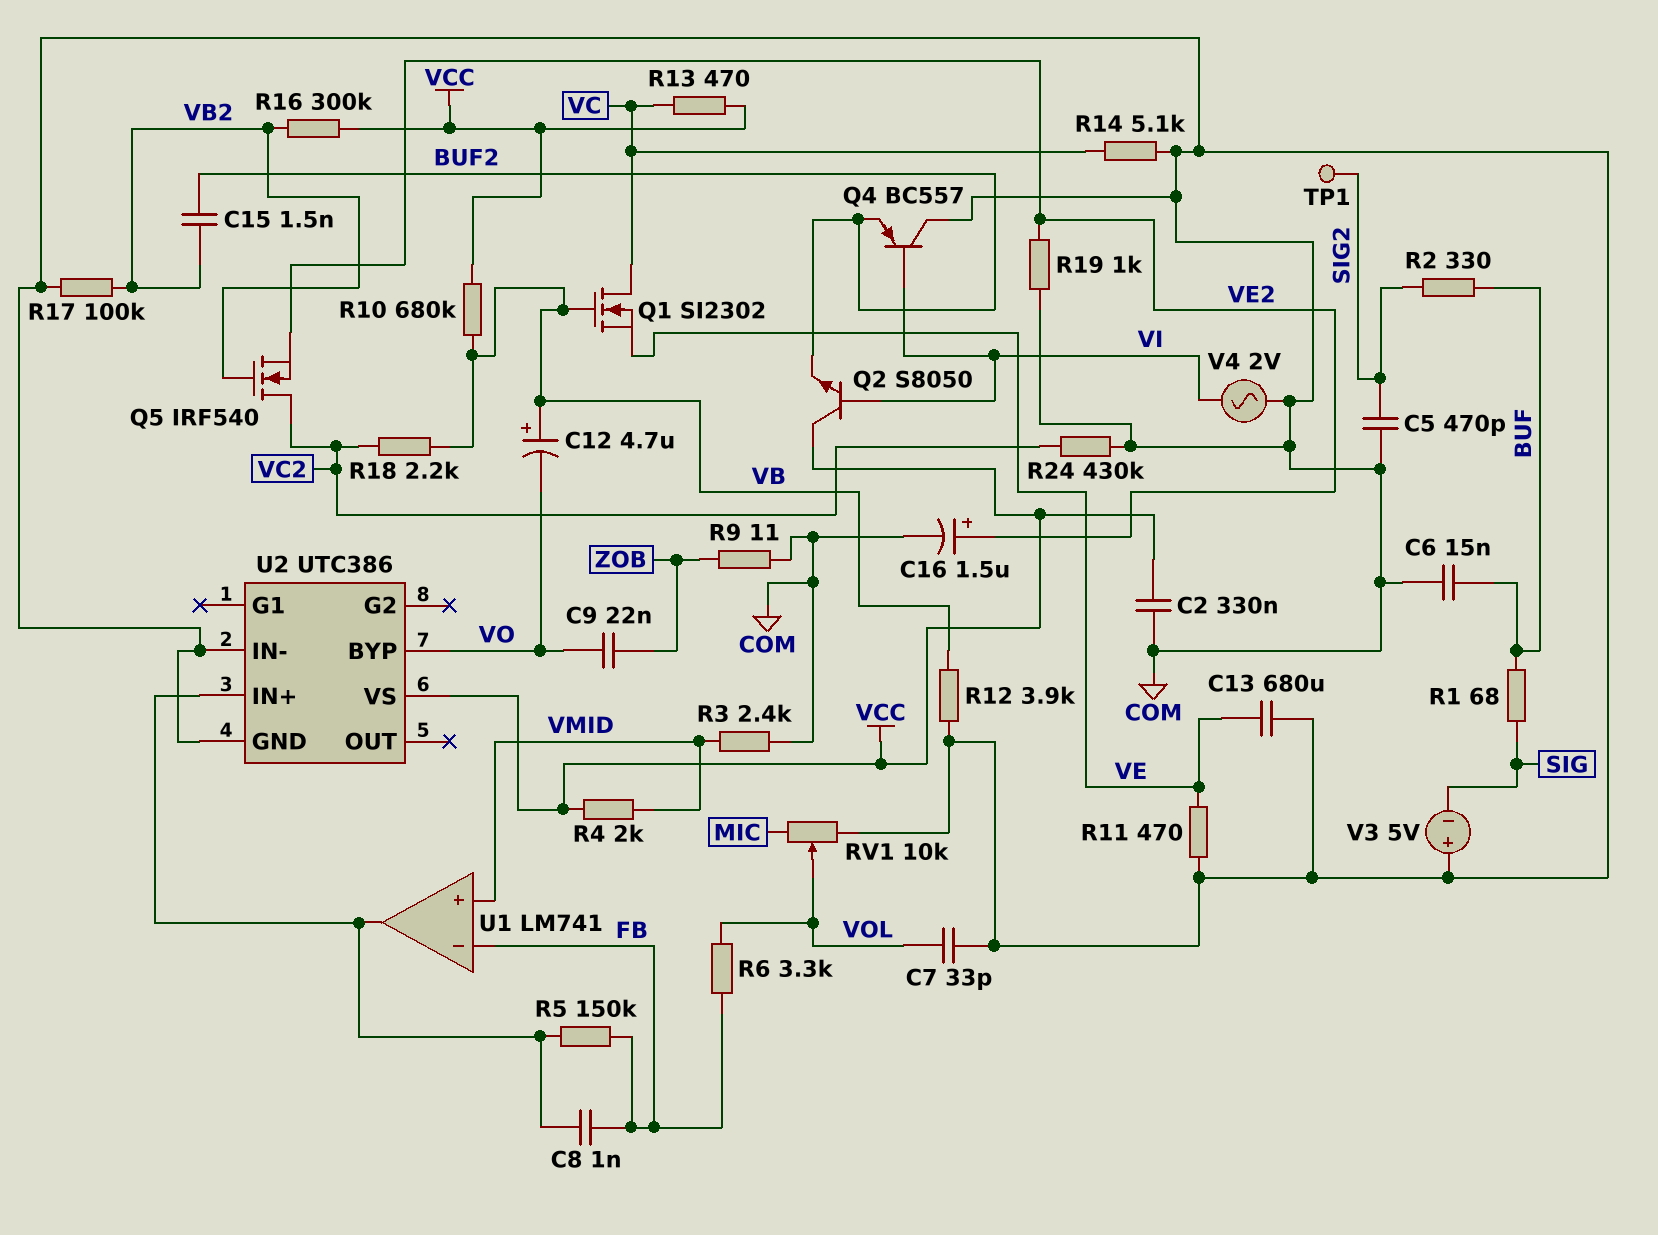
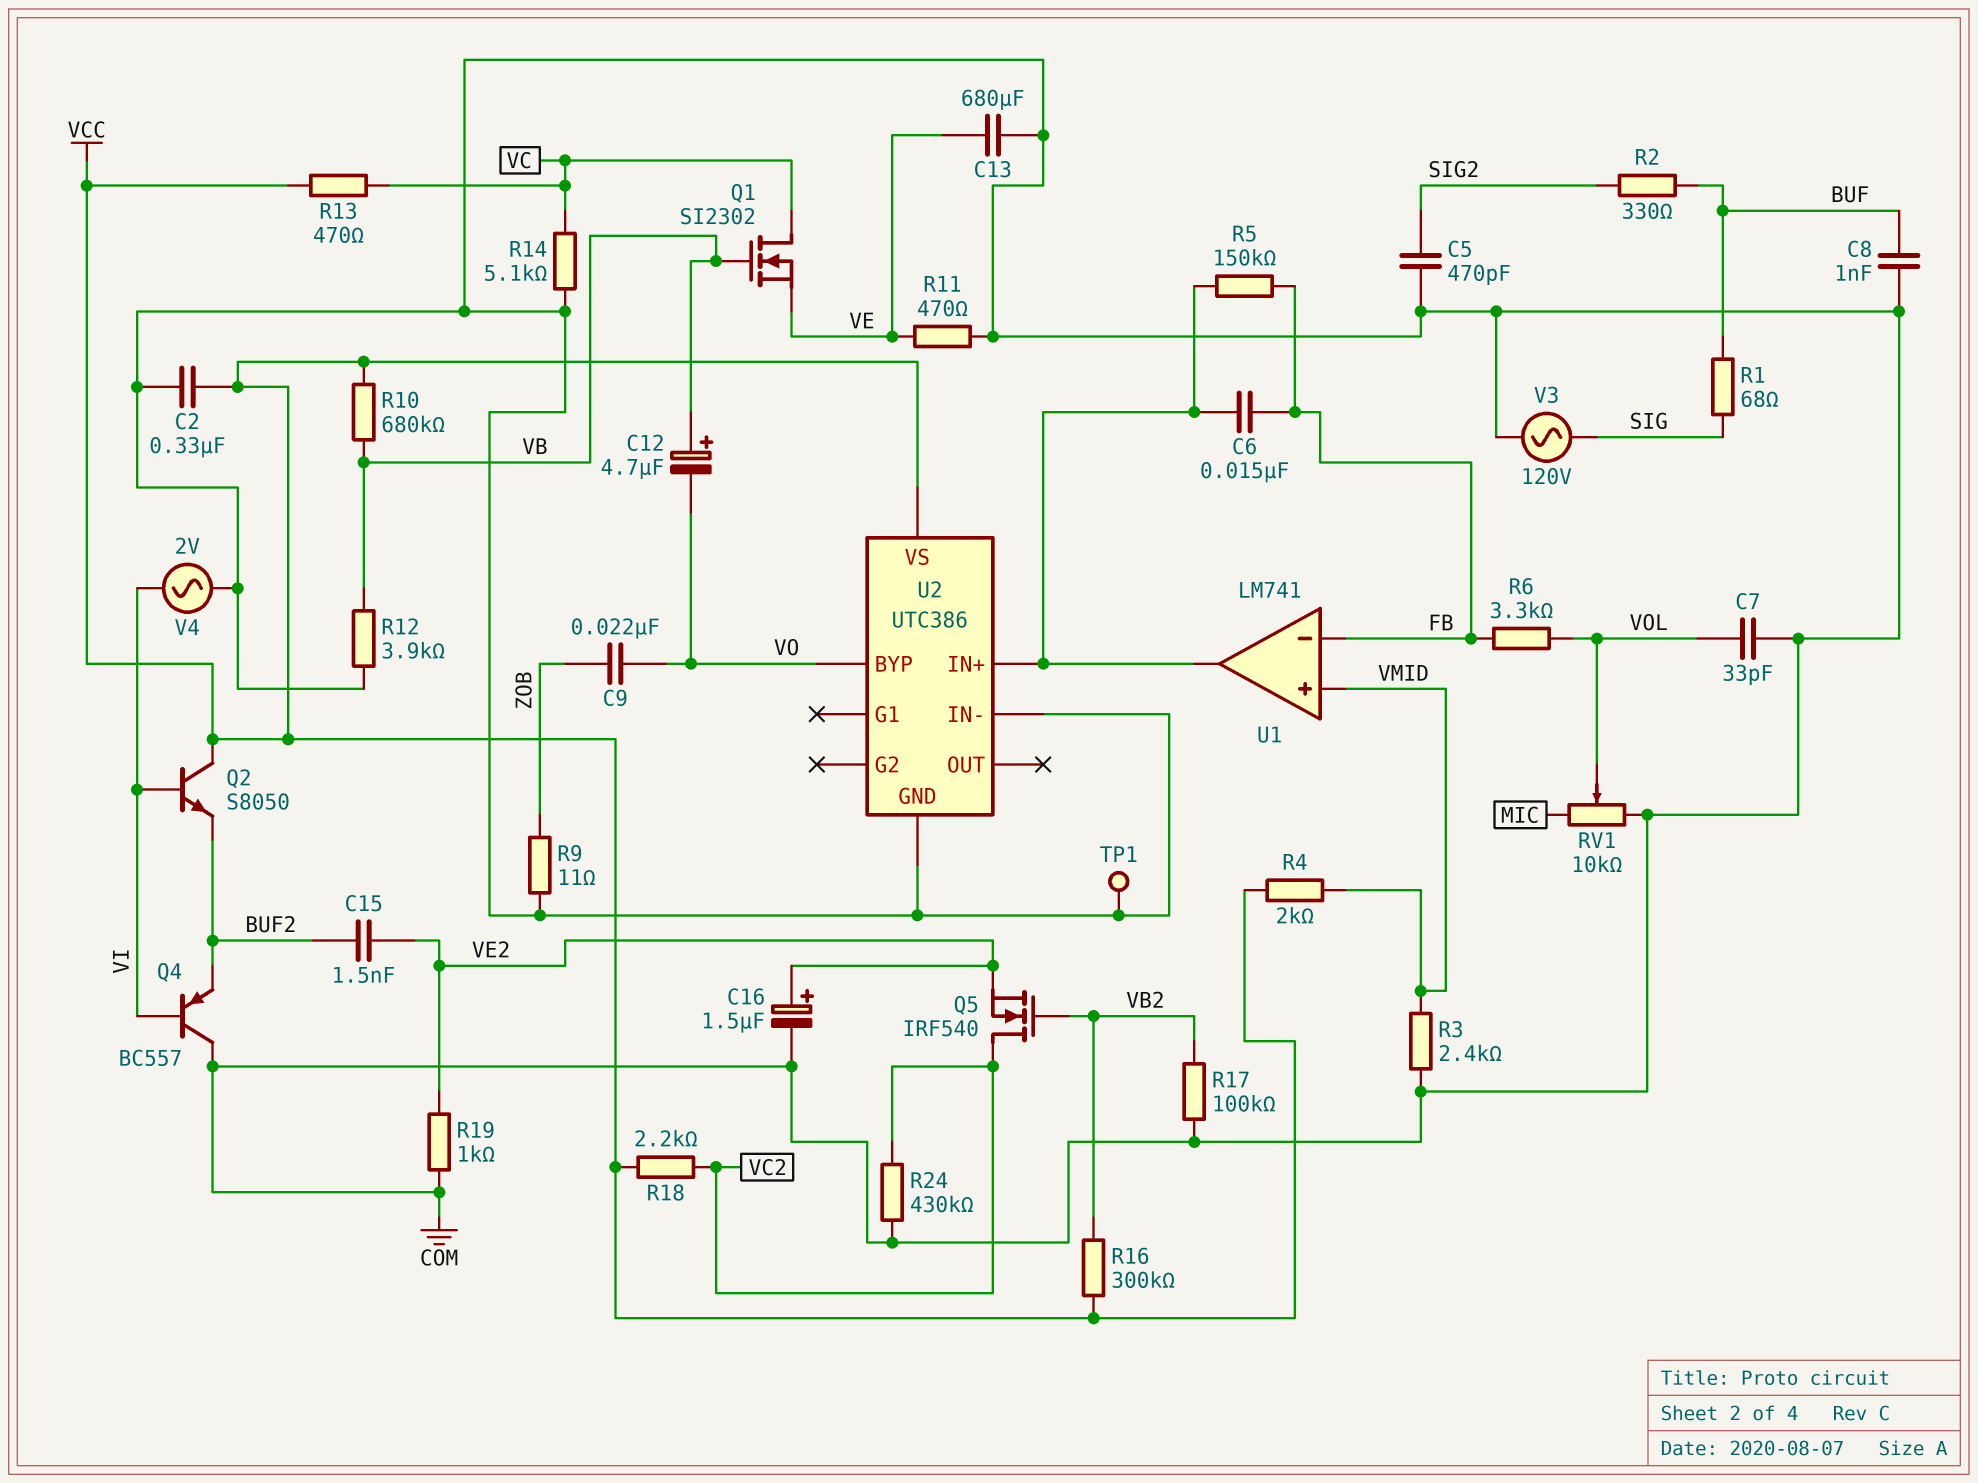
C6: 15nF (BUF, COM) -> 15nF (FB, U1/out)
C8: 1nF (FB, U1/out) -> 1nF (BUF, COM)
C15: 1.5nF (BUF2, VB2) -> 1.5nF (BUF2, VE2)
R18: 2.2k (VB, VC2) -> 2.2k (VC2, VCC)
TP1: test point (SIG2) -> test point (COM)
V3: 5V (plus COM, minus SIG) -> AC 120V (COM, SIG)

